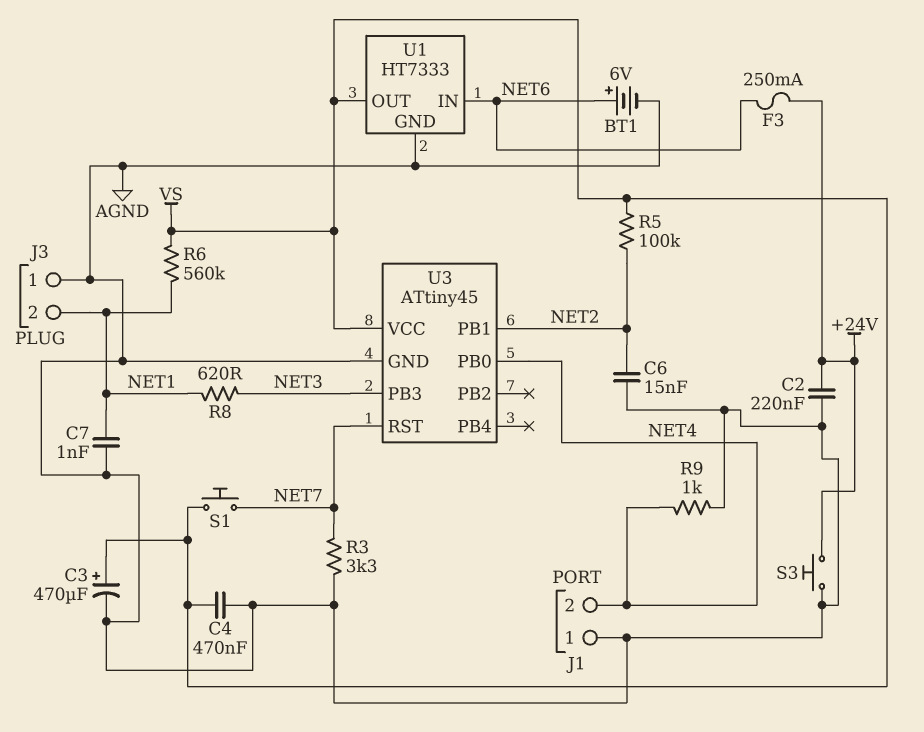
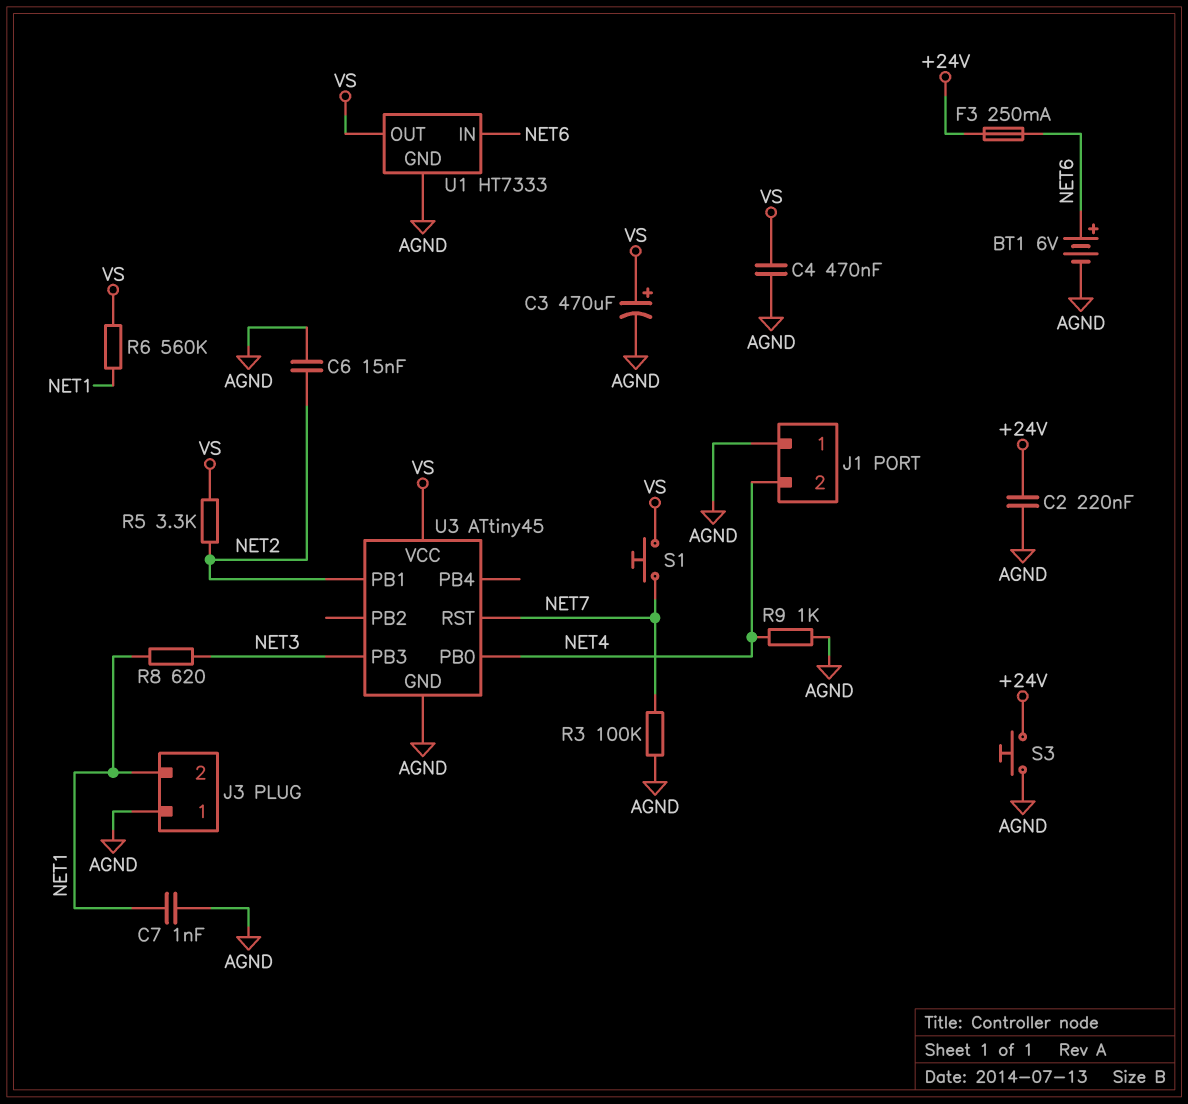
R3: 3.3k (AGND, NET7) -> 100k (AGND, NET7)
R5: 100k (NET2, VS) -> 3.3k (NET2, VS)

